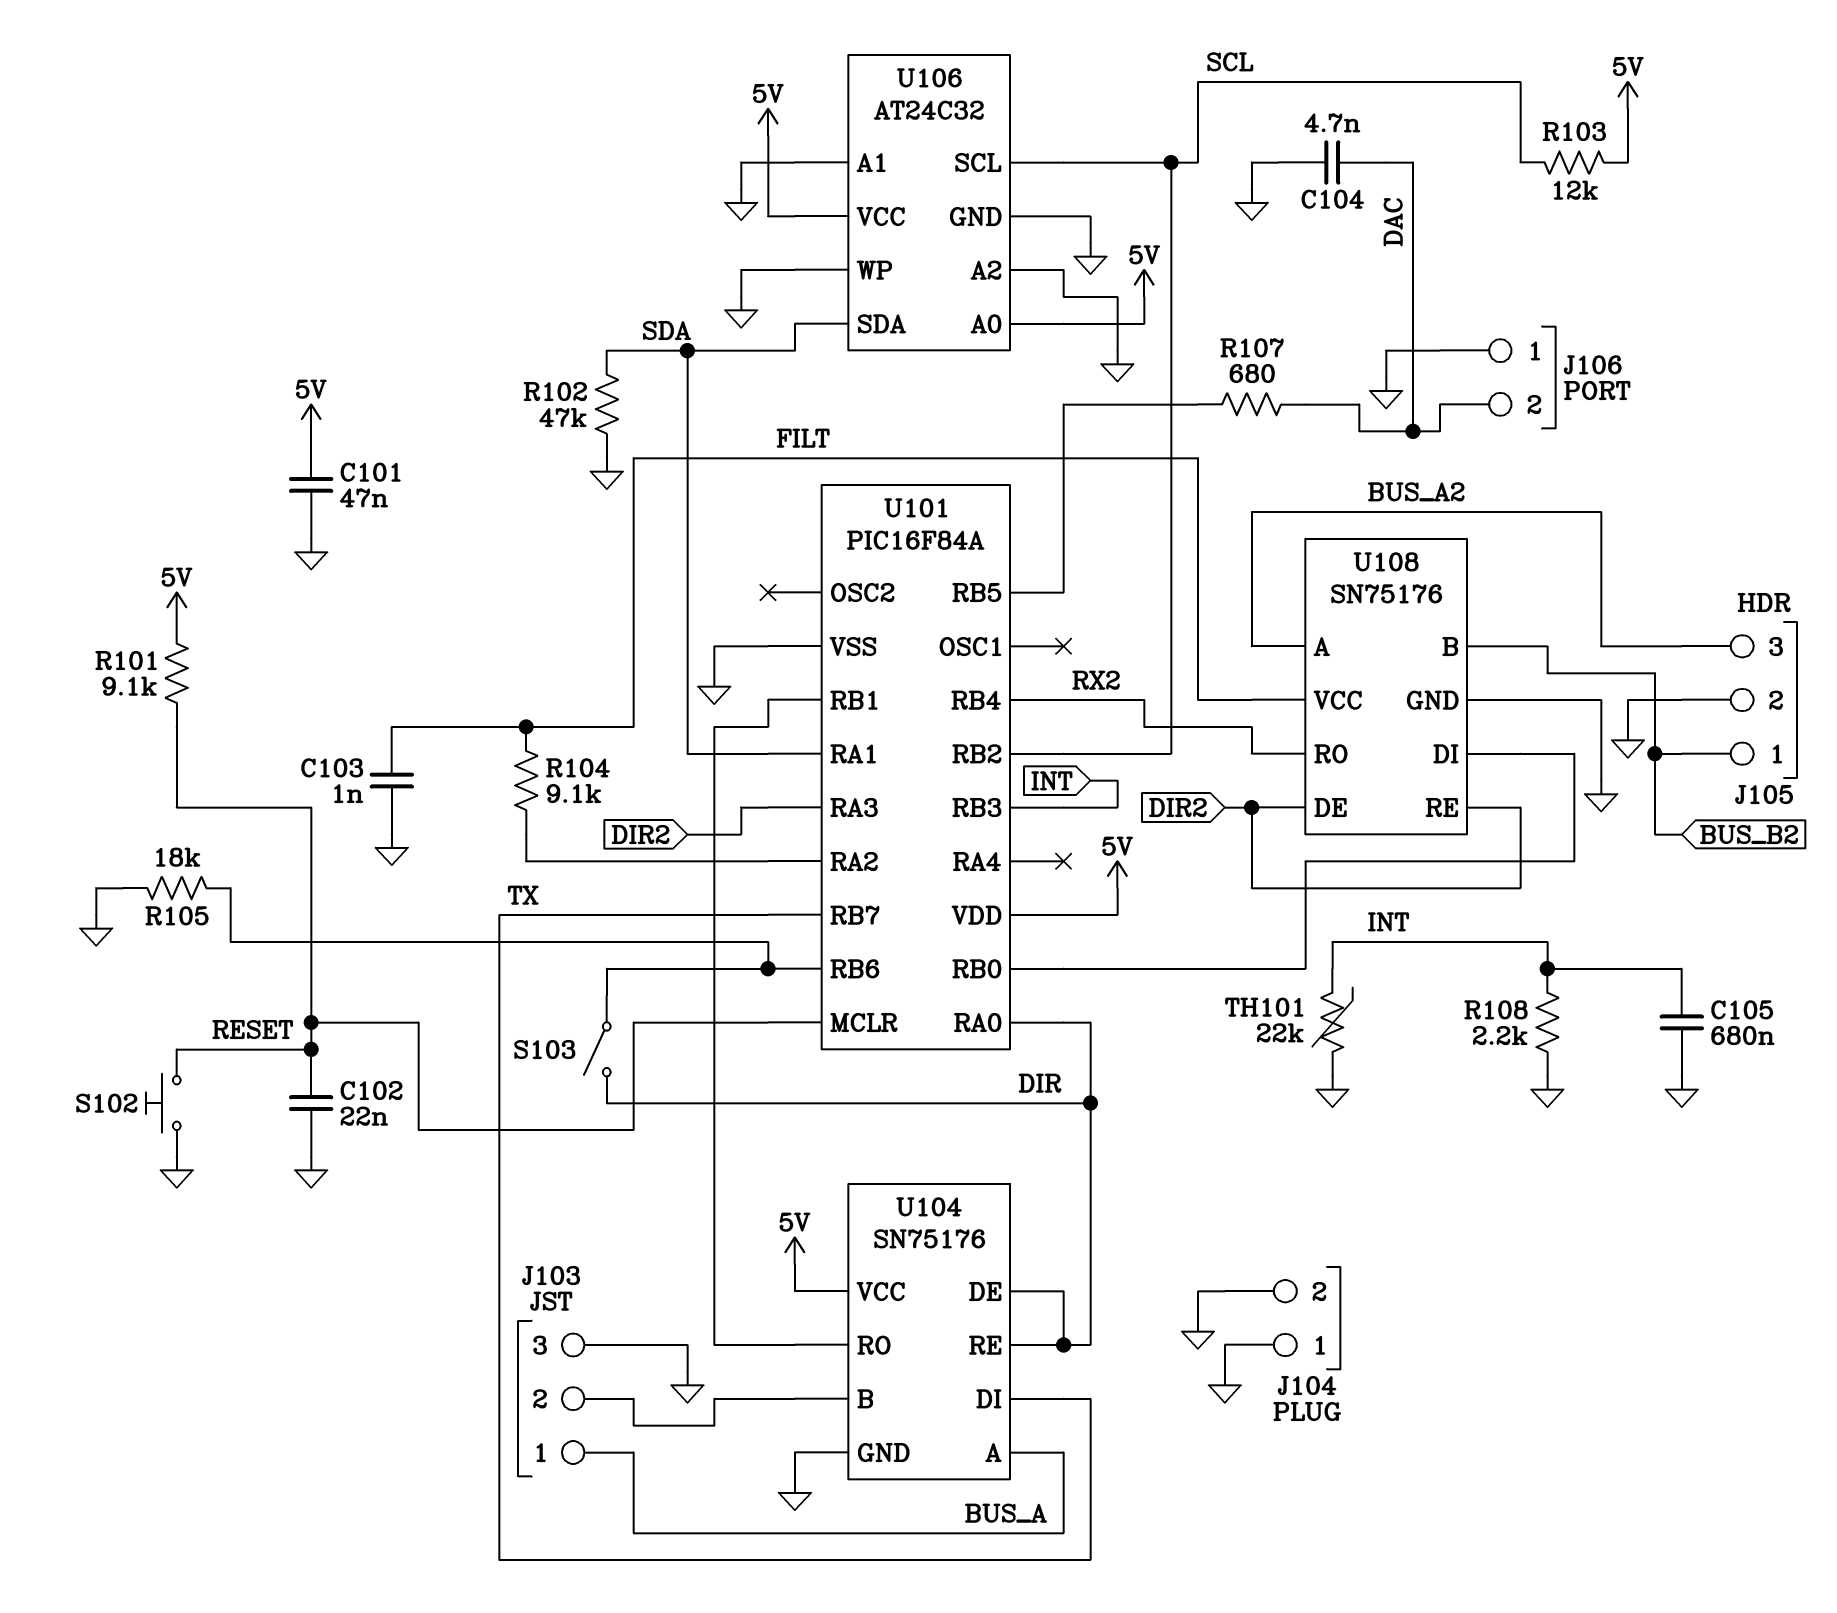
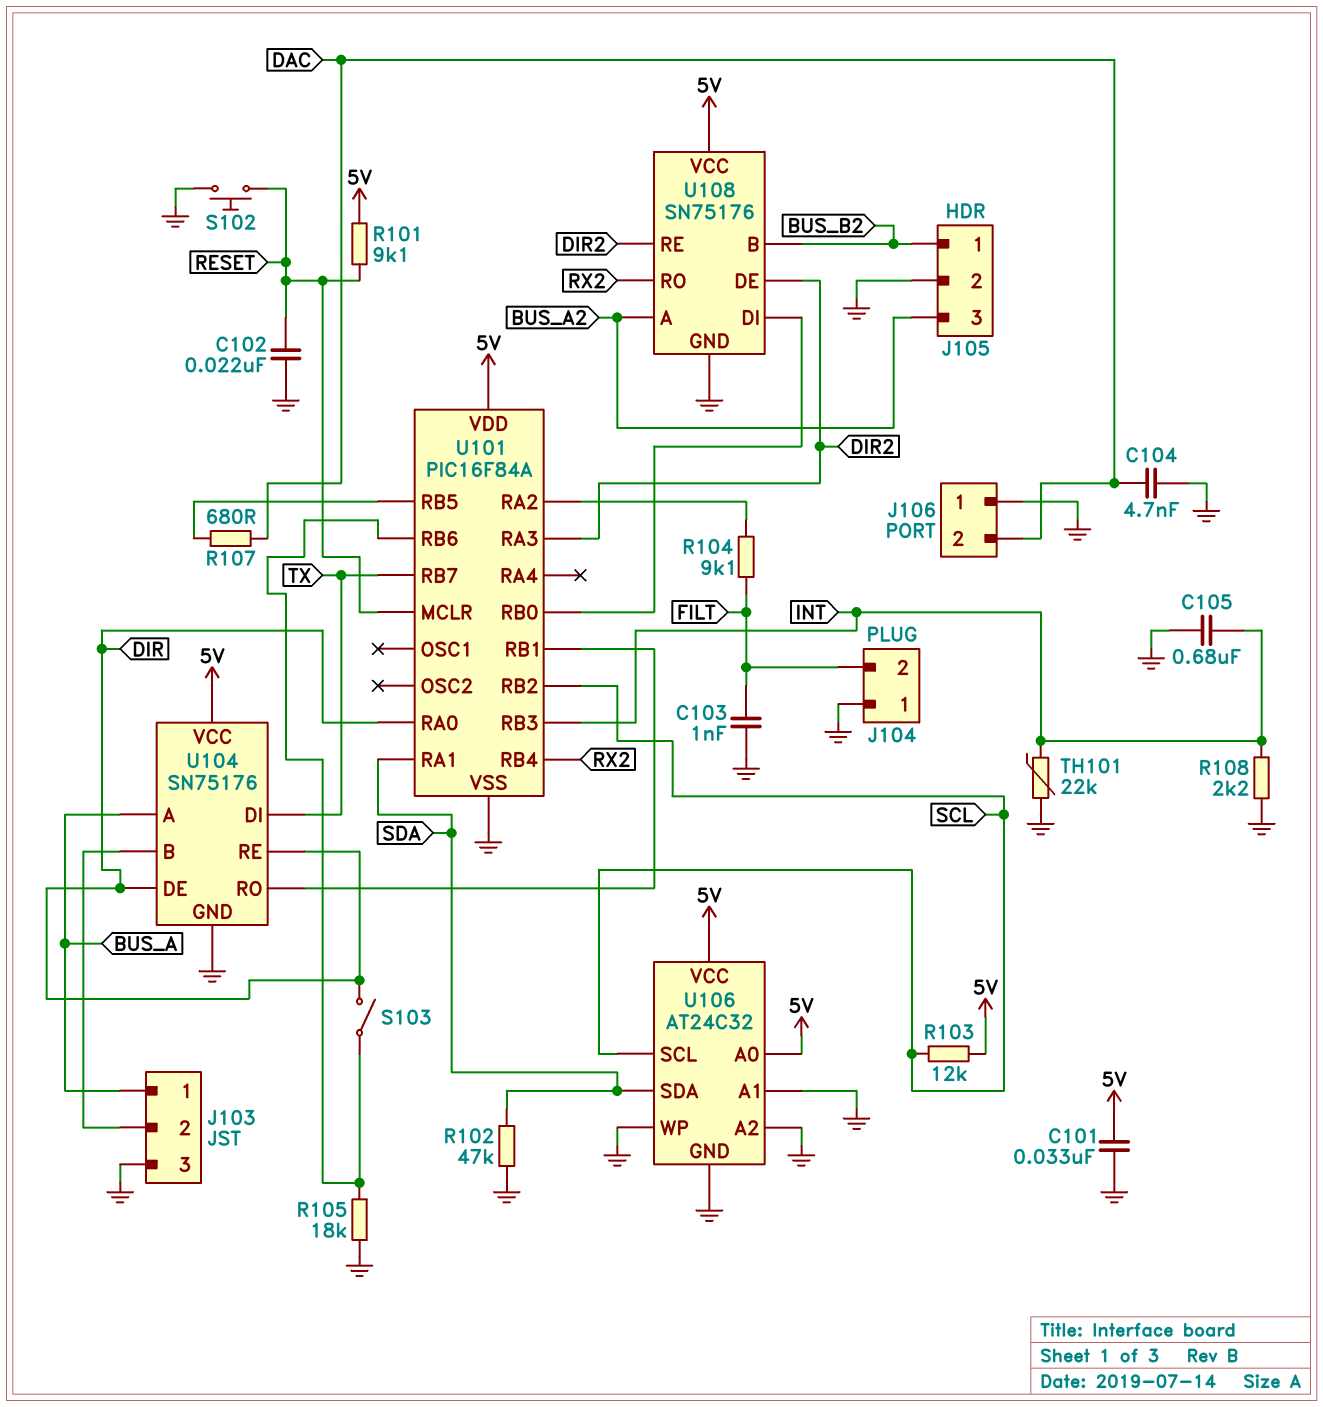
C101: 47nF (5V, GND) -> 33nF (5V, GND)
J104 pin 2: GND -> FILT
U108 pin VCC: FILT -> 5V

